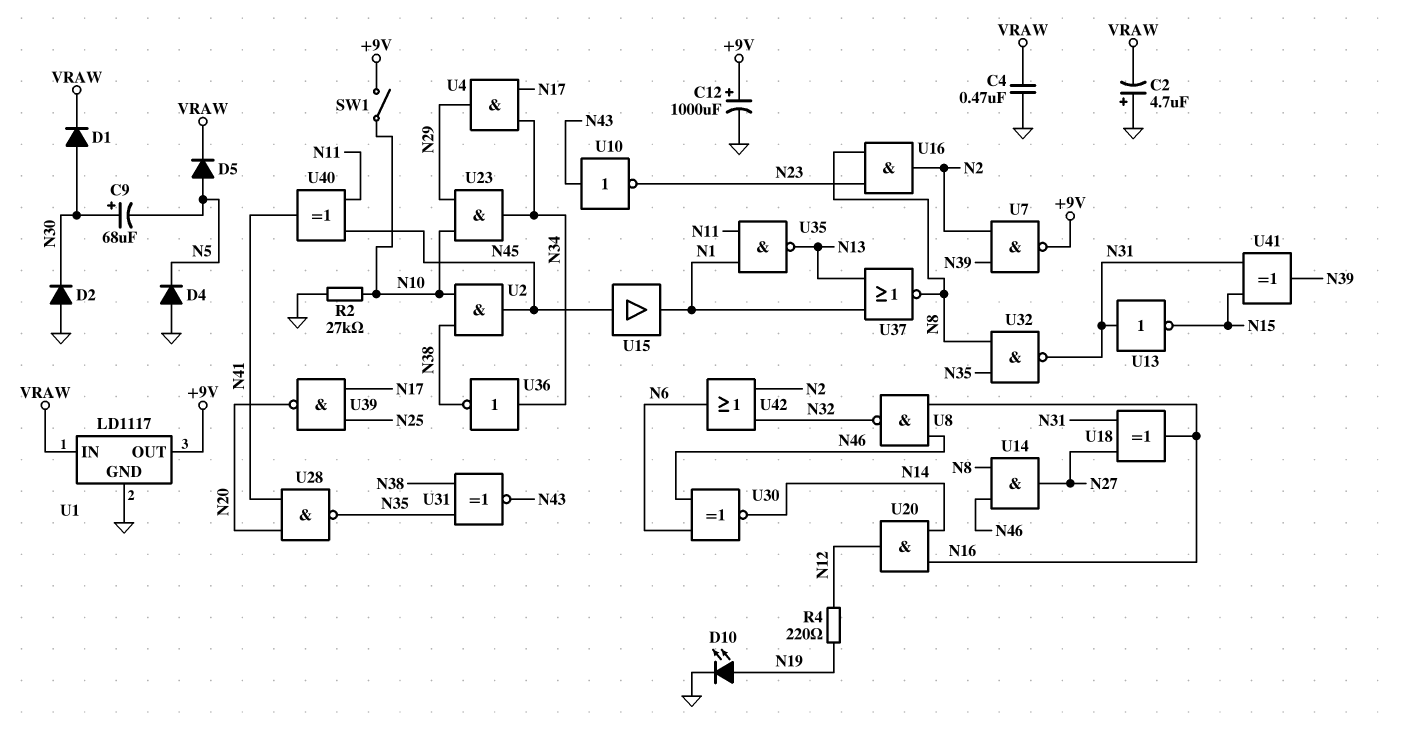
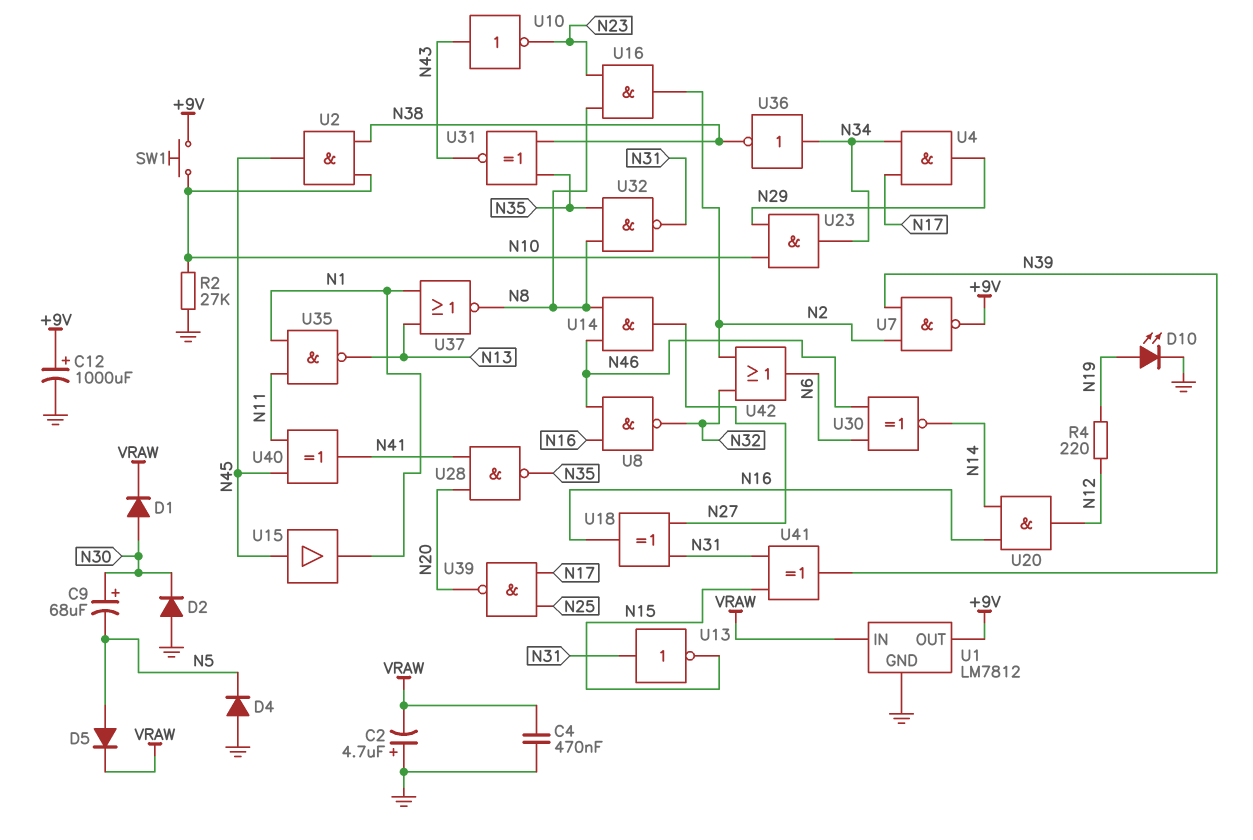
SW1: switch (+9V, N10) -> button (+9V, N10)
U1: LD1117 -> LM7812

